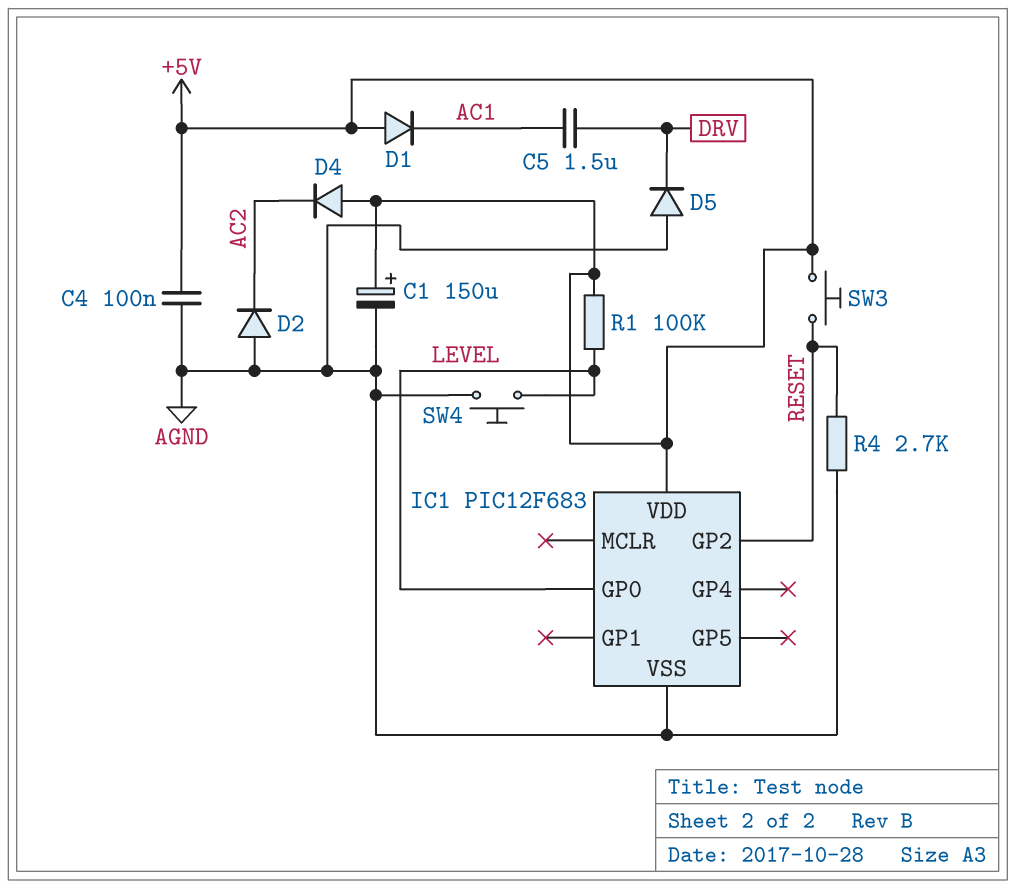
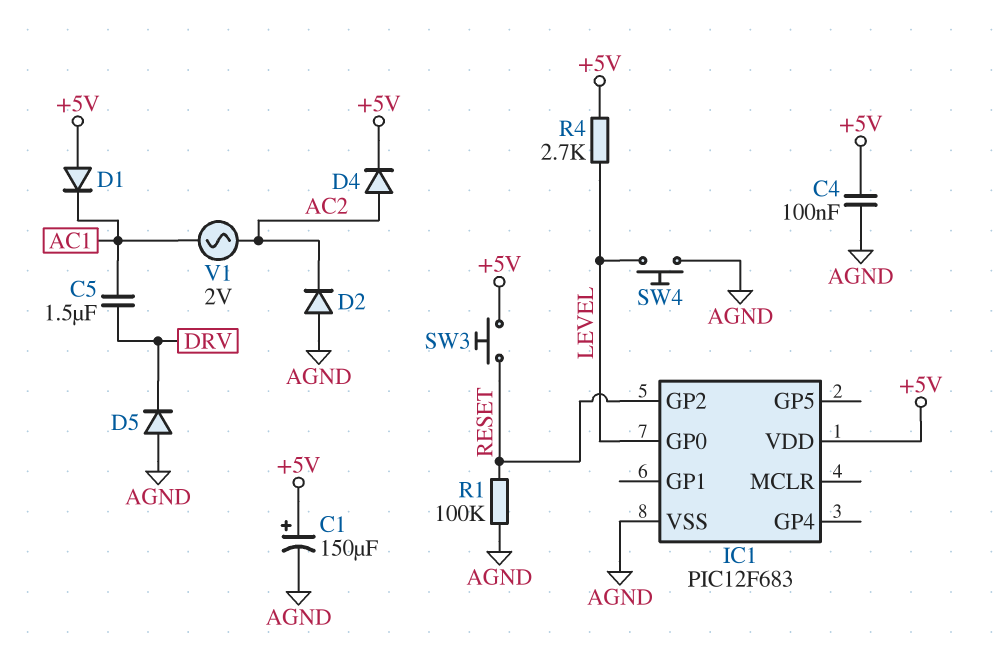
D4: diode (A +5V, K AC2) -> diode (A AC2, K +5V)
R1: 100k (+5V, LEVEL) -> 100k (AGND, RESET)
R4: 2.7k (AGND, RESET) -> 2.7k (+5V, LEVEL)
V1: none -> AC 2V (AC1, AC2)

